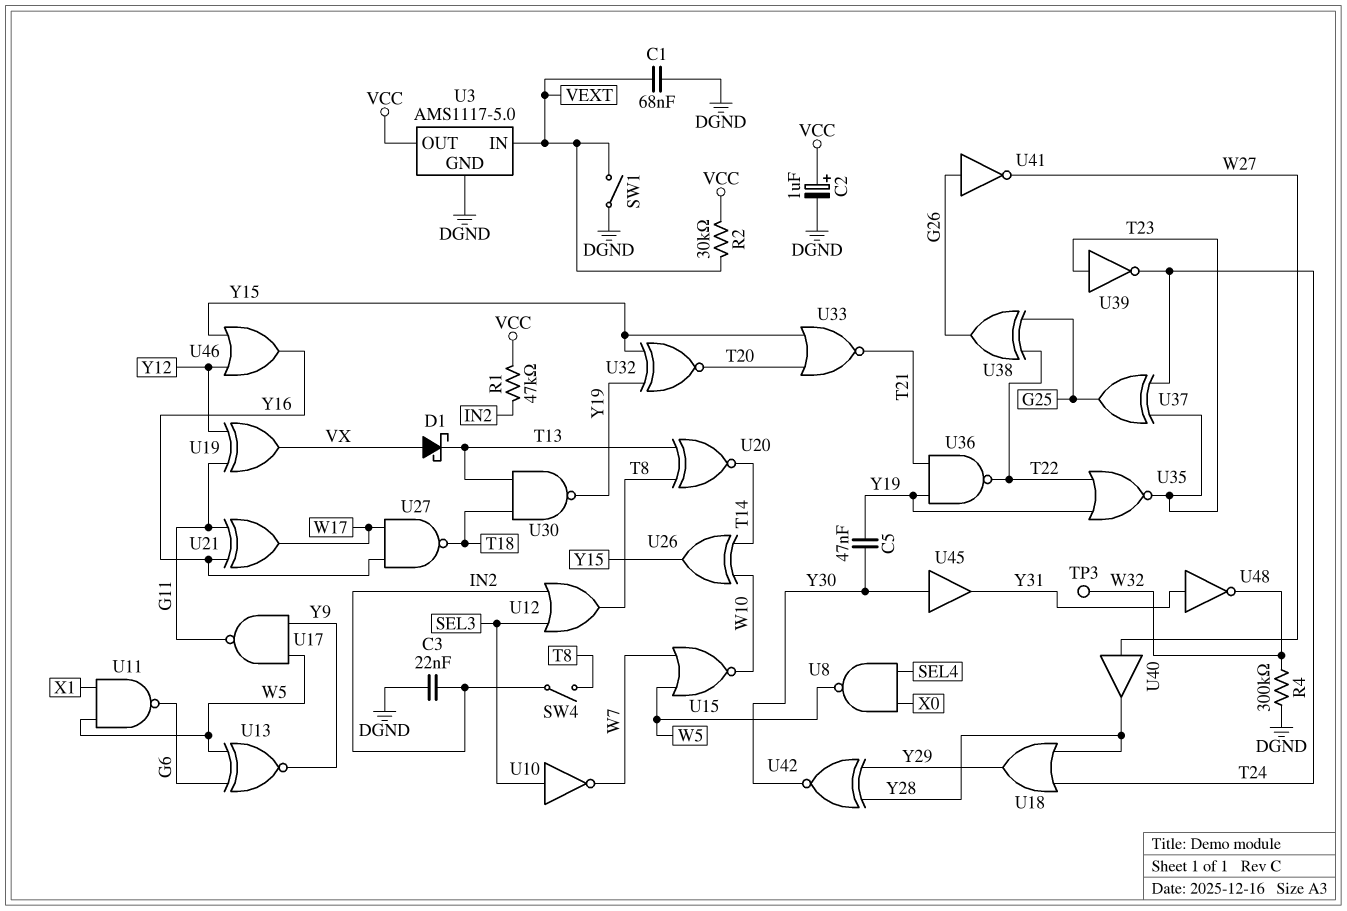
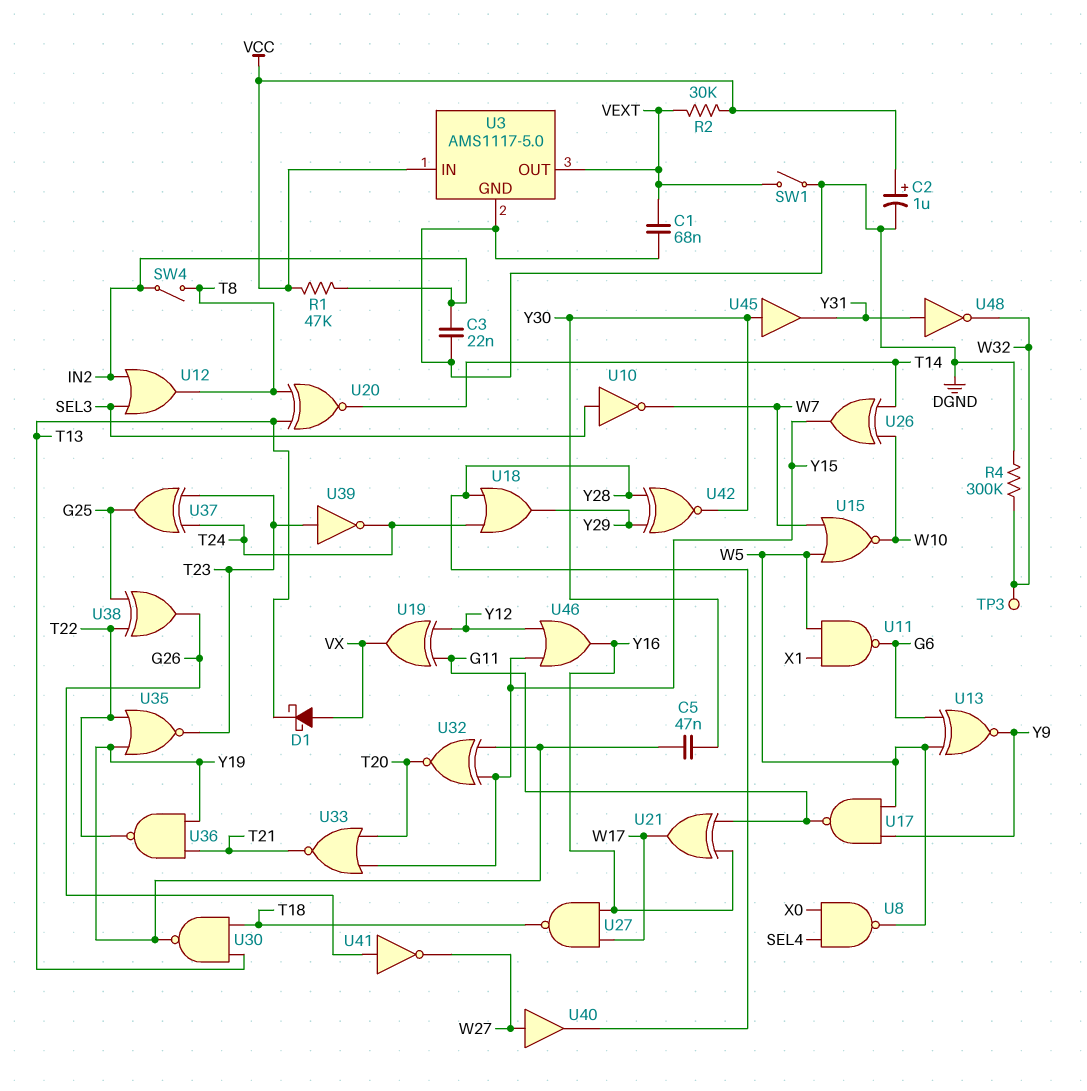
U3 pin IN: VEXT -> VCC
U3 pin OUT: VCC -> VEXT

